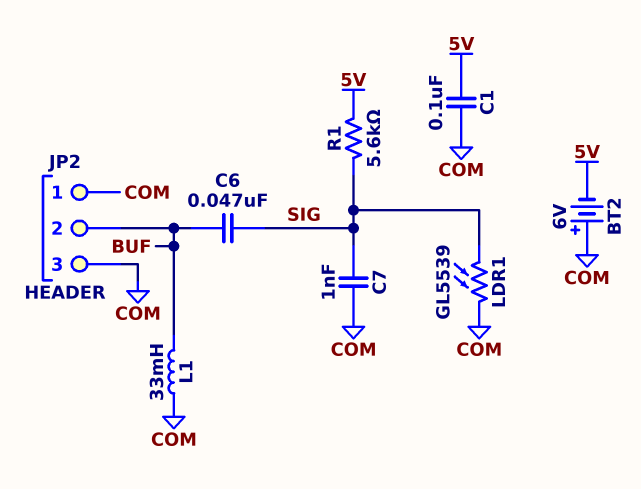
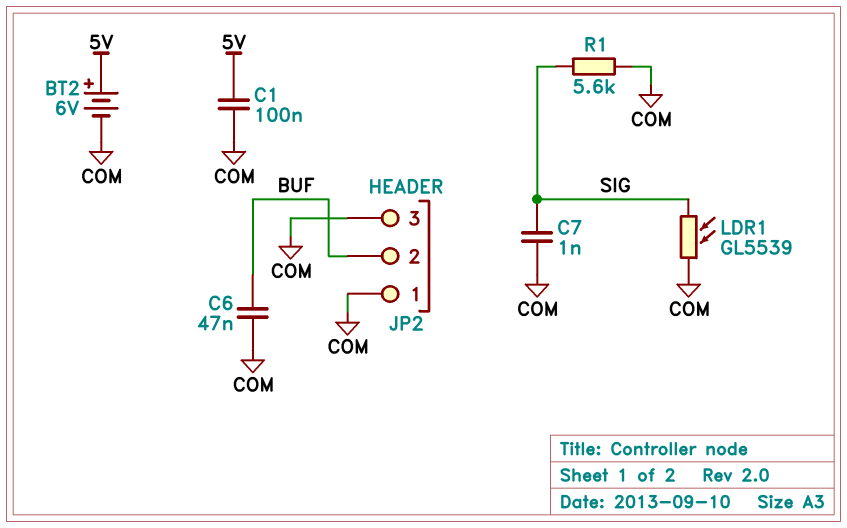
BT2: 6V (plus COM, minus 5V) -> 6V (plus 5V, minus COM)
C6: 47nF (BUF, SIG) -> 47nF (BUF, COM)
L1: 33mH (BUF, COM) -> none
R1: 5.6k (5V, SIG) -> 5.6k (COM, SIG)

